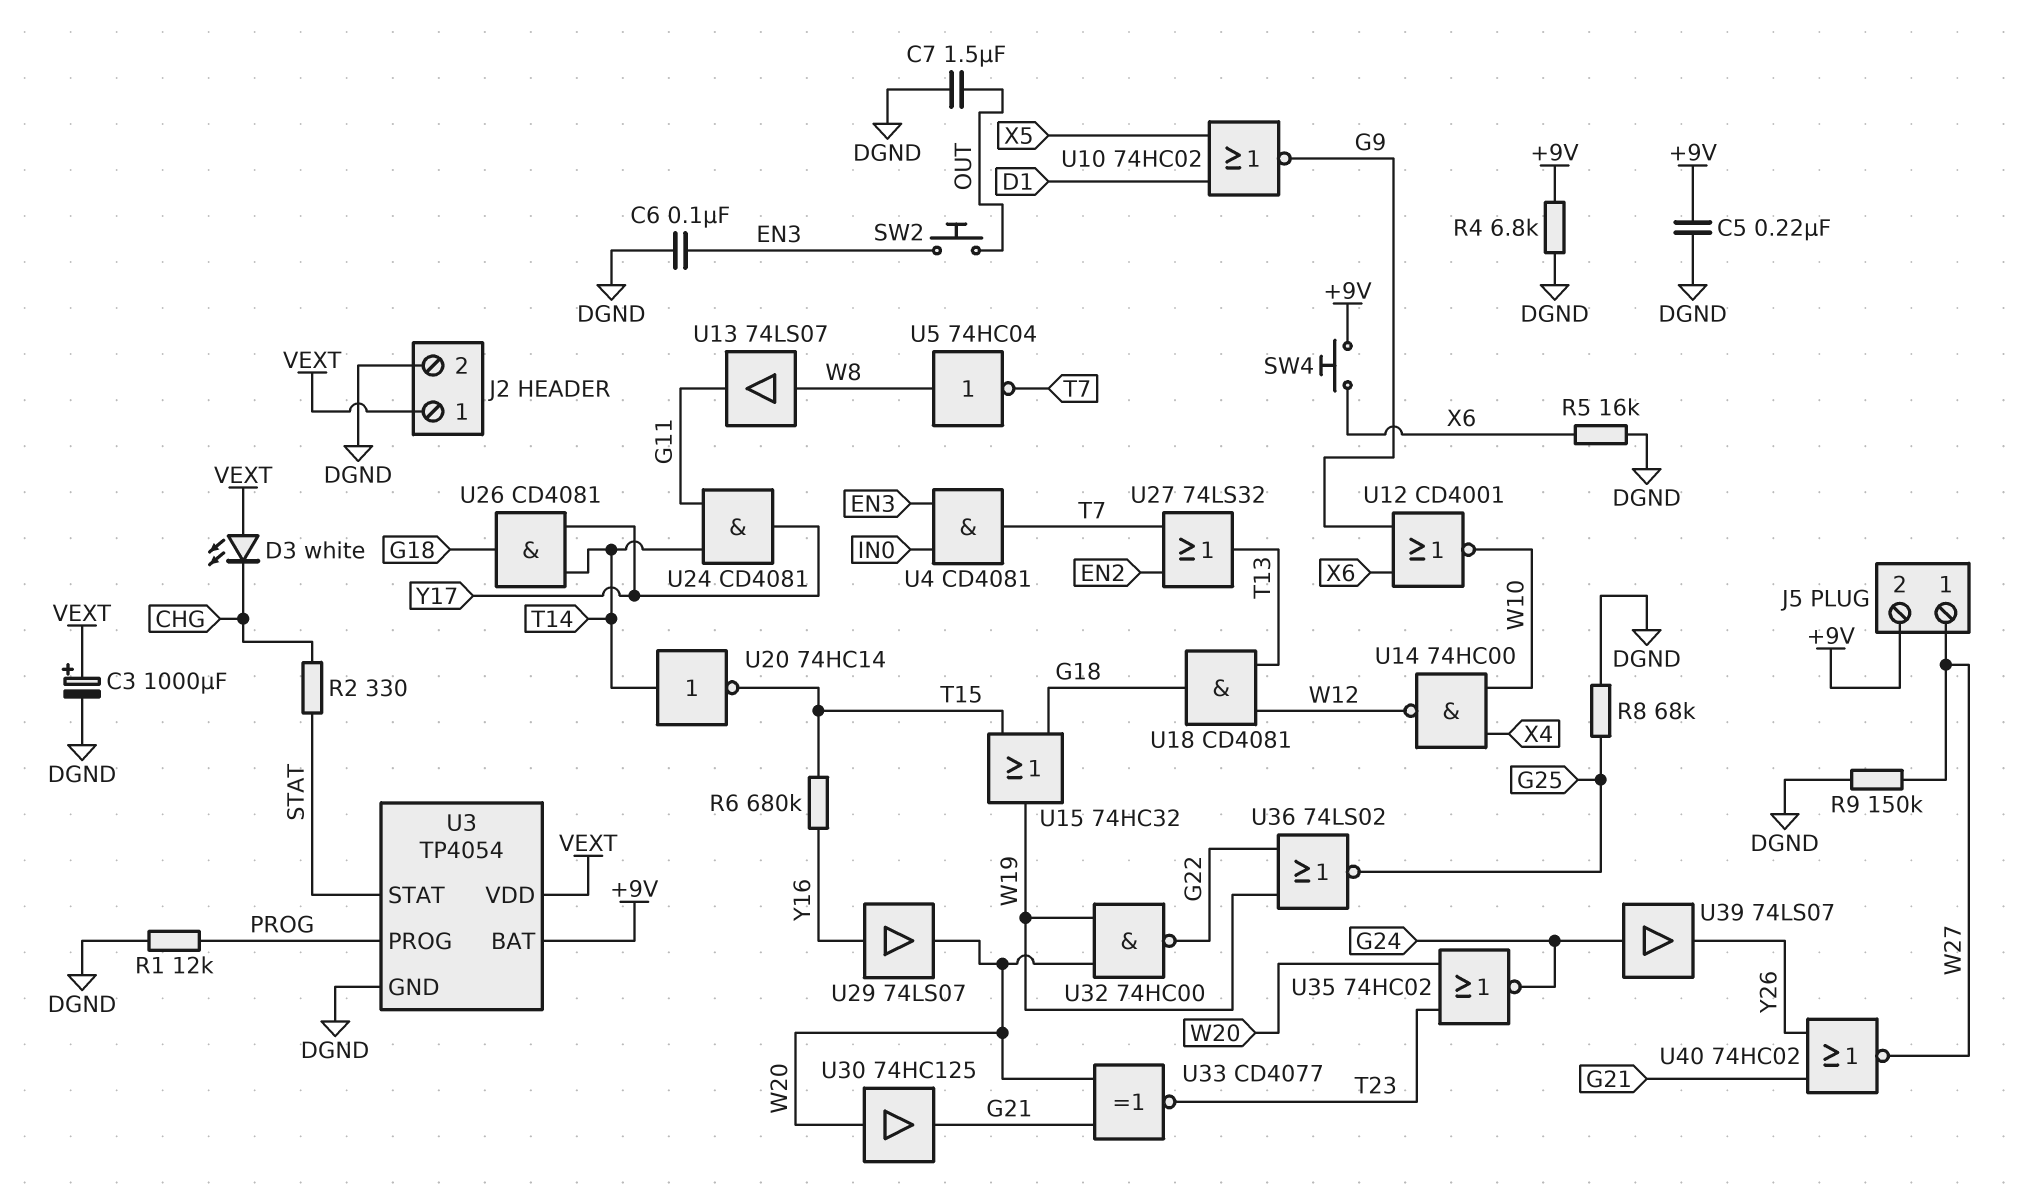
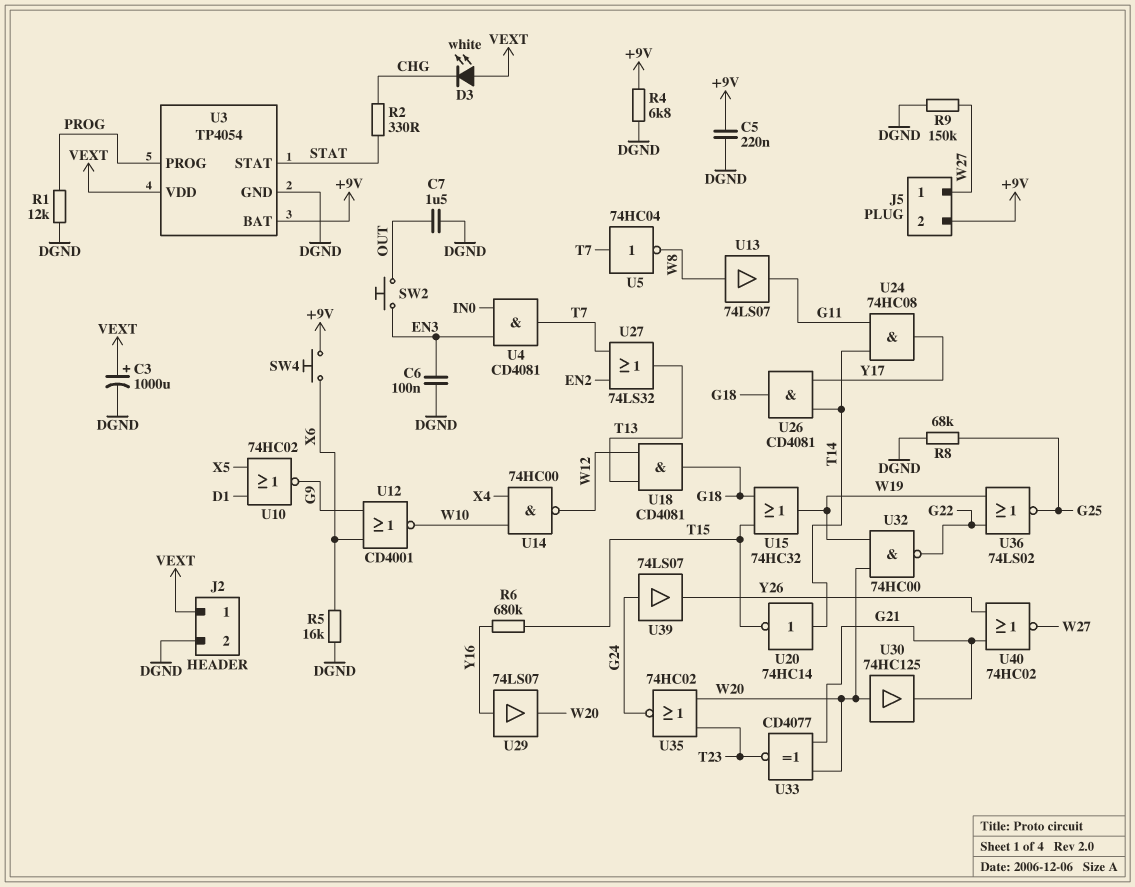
U5: NOT 74HC04 (in W8, out T7) -> NOT 74HC04 (in T7, out W8)
U24: AND CD4081 (in G11, in T14, out Y17) -> AND 74HC08 (in G11, in T14, out Y17)

